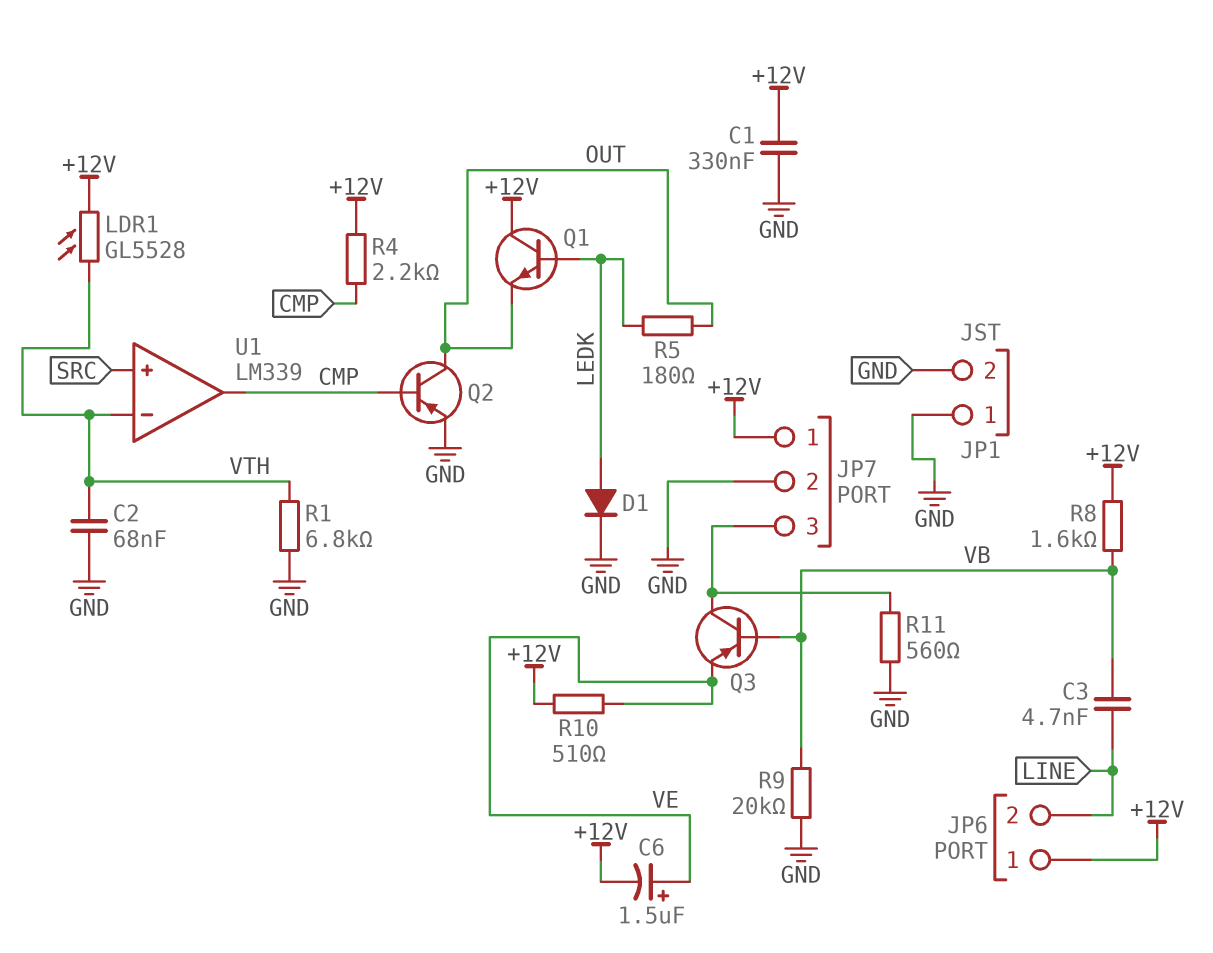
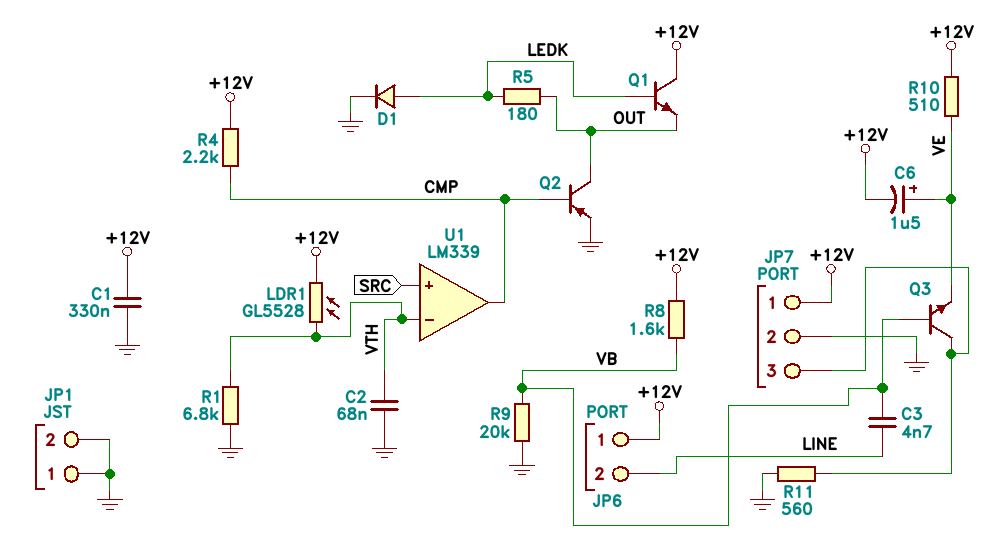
Q3: PNP (B VB, C JP7/3, E VE) -> NPN (B VB, C JP7/3, E VE)

